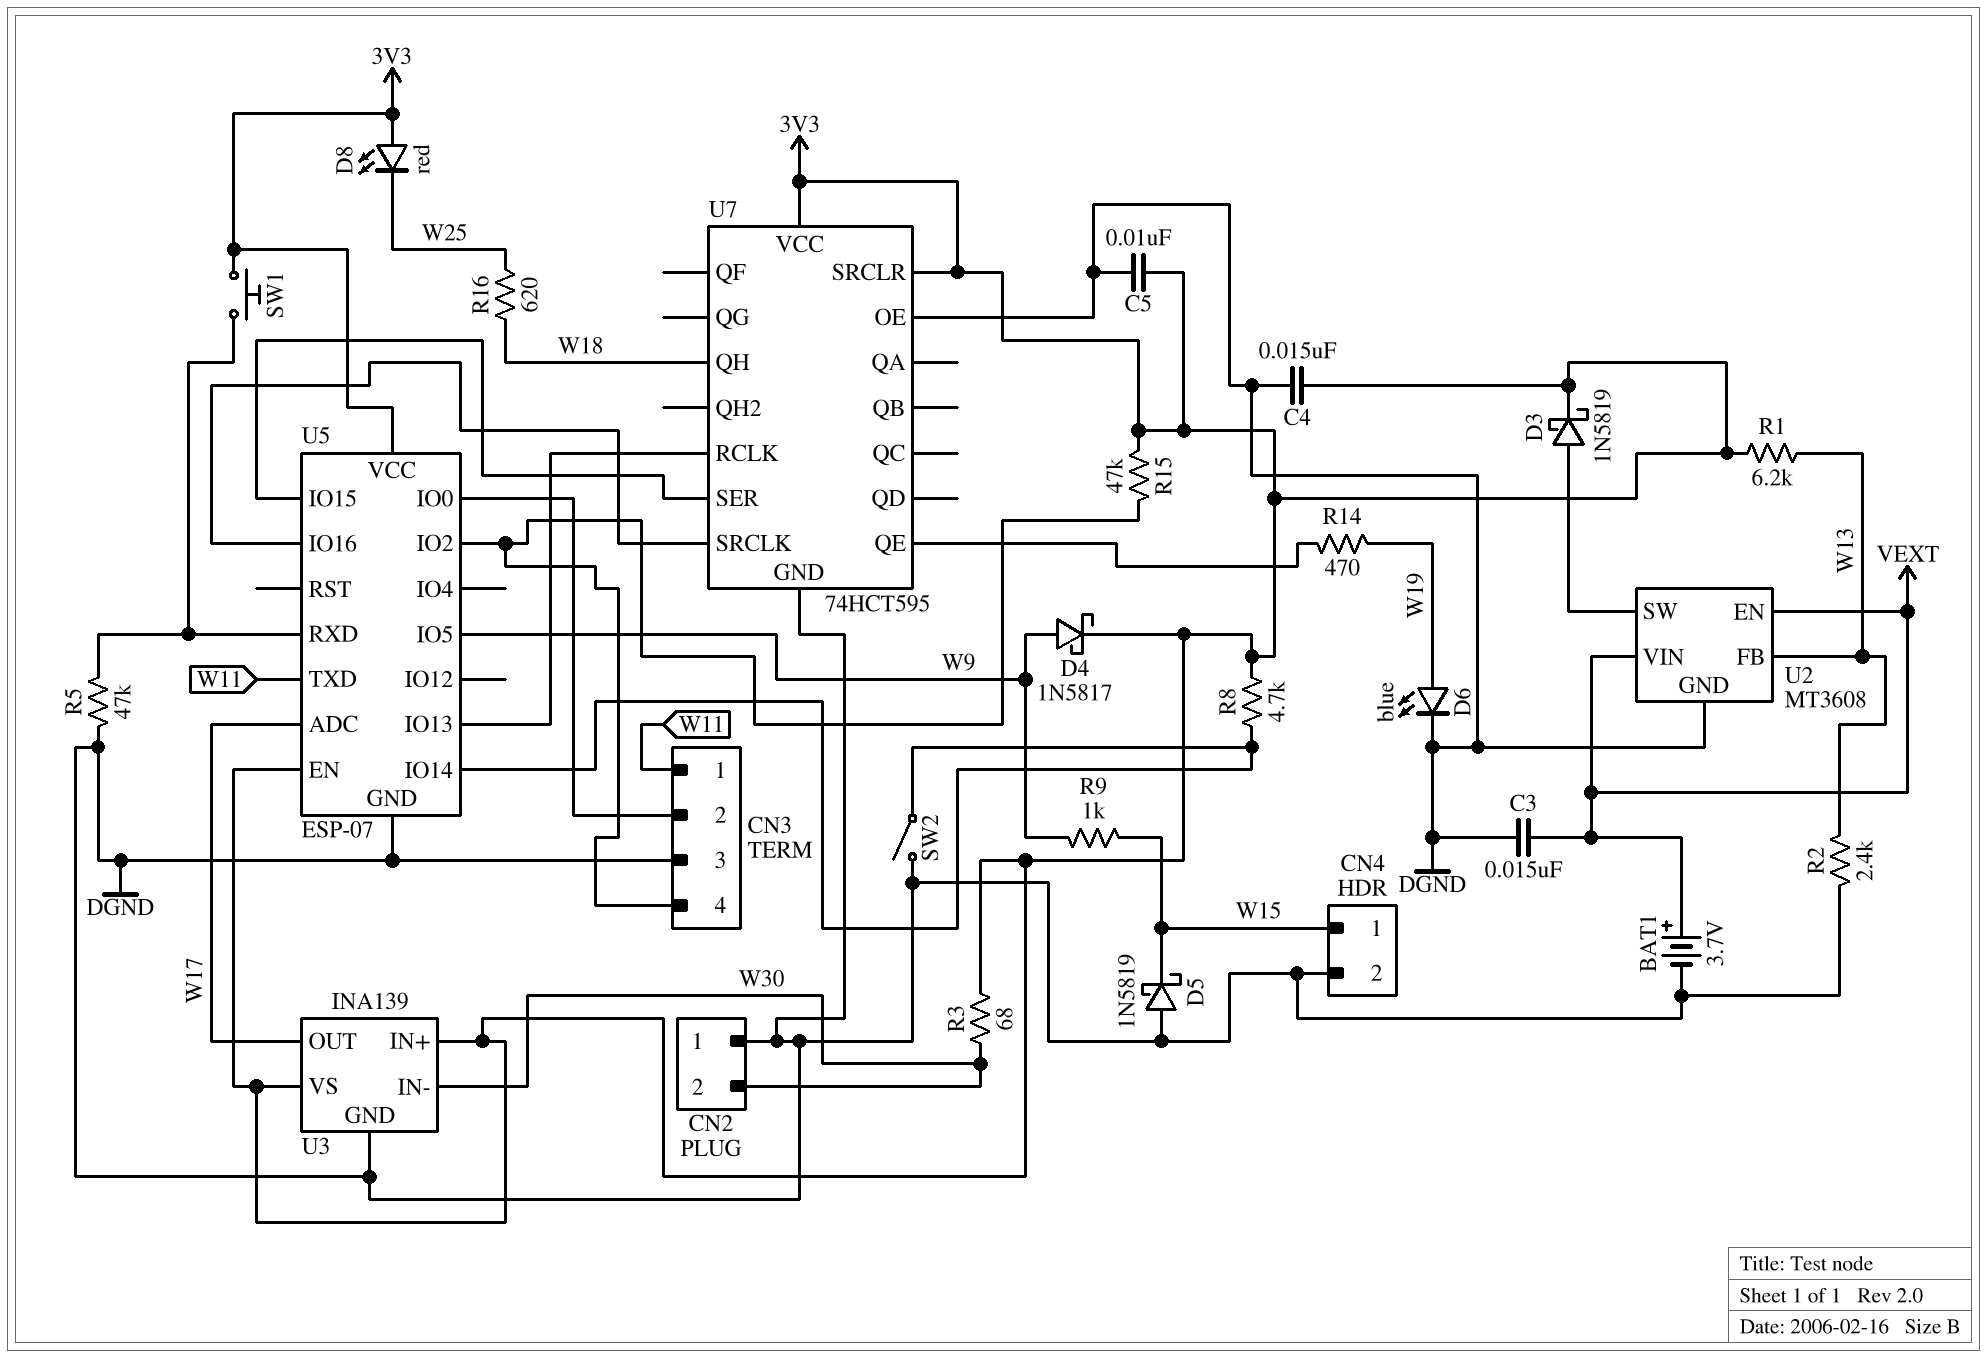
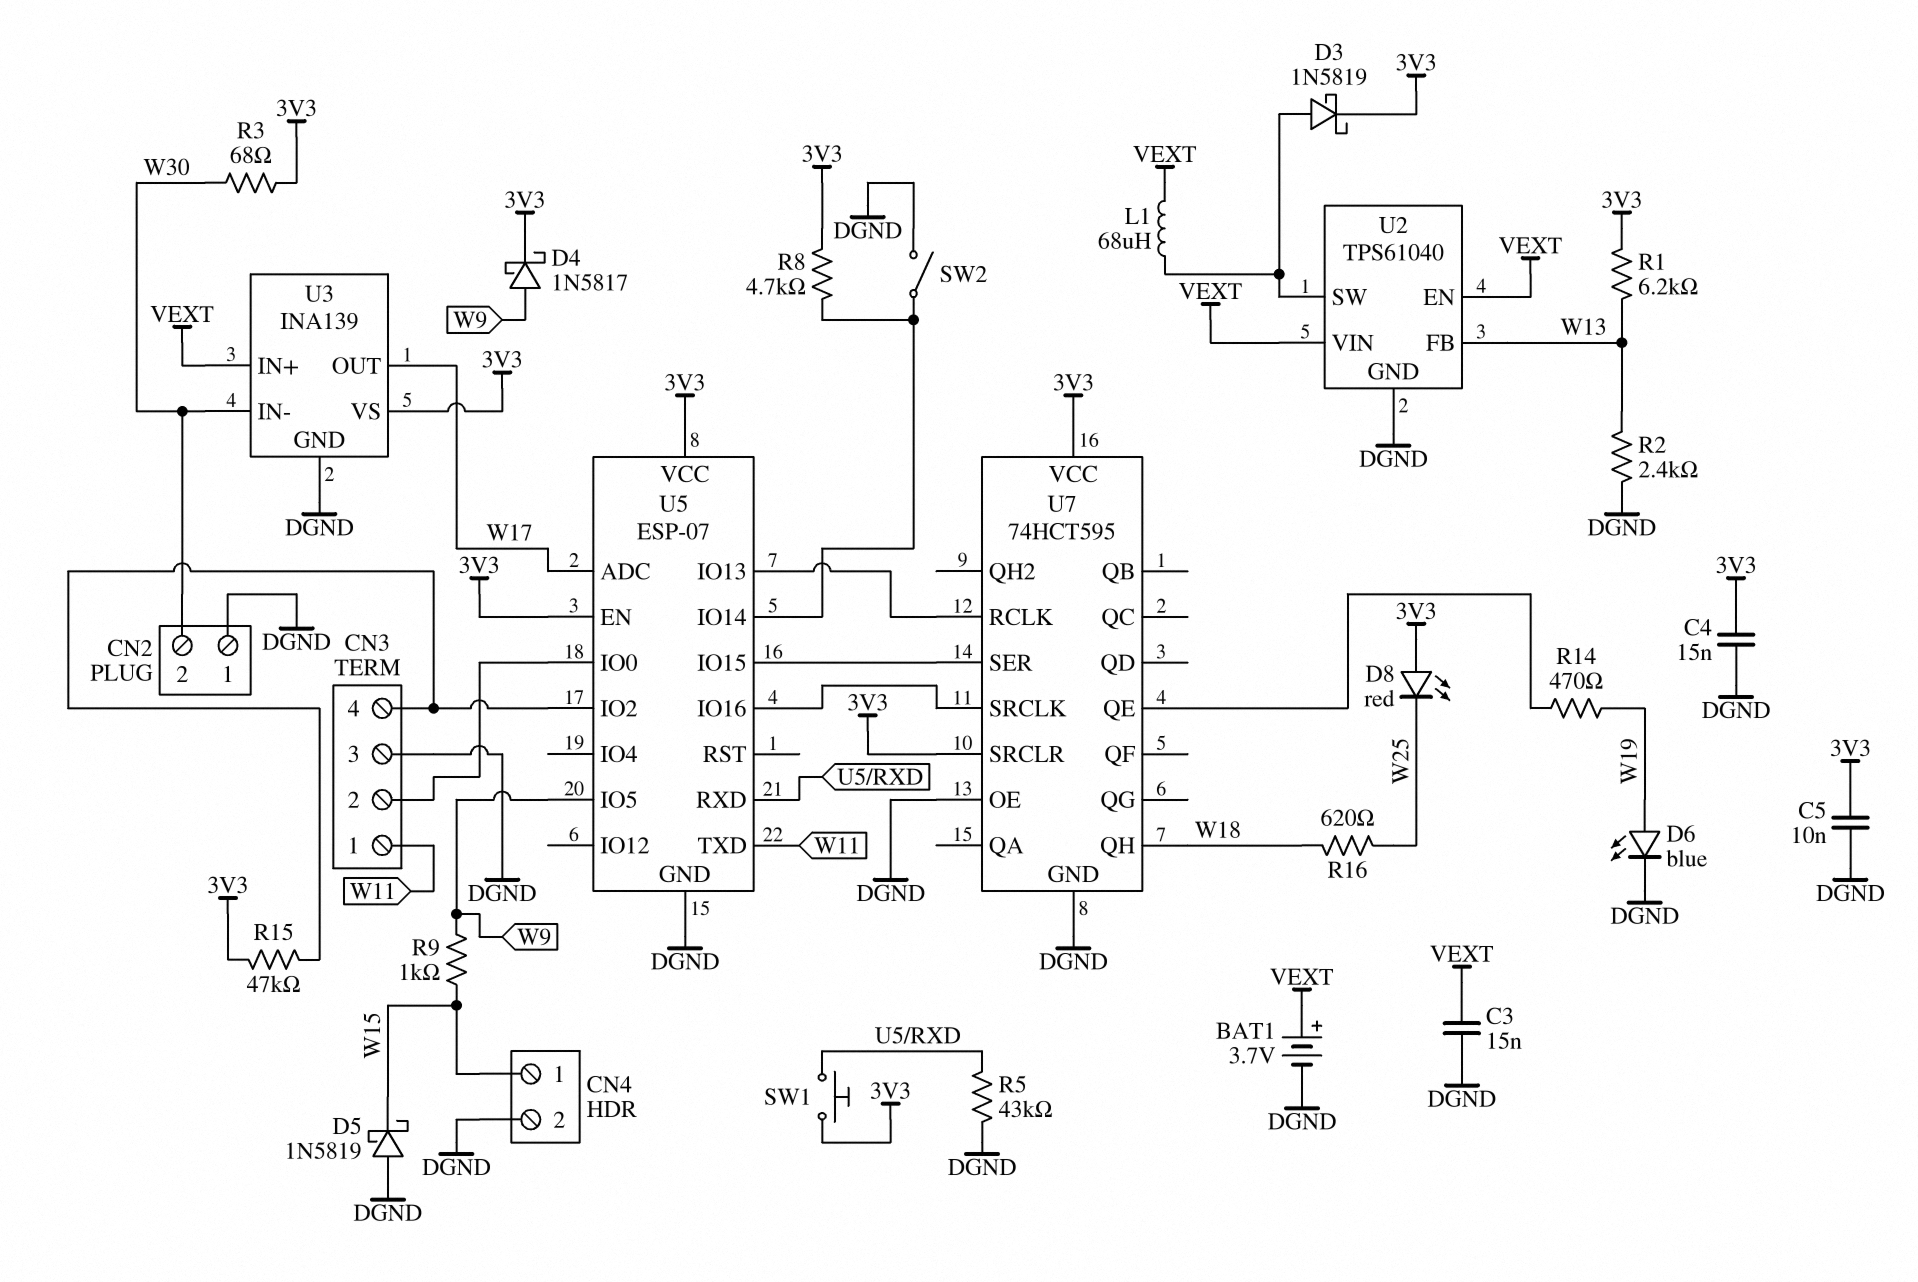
L1: none -> 68uH (U2/SW, VEXT)
R5: 47k (DGND, U5/RXD) -> 43k (DGND, U5/RXD)
U2: MT3608 -> TPS61040
U3 pin IN+: 3V3 -> VEXT

